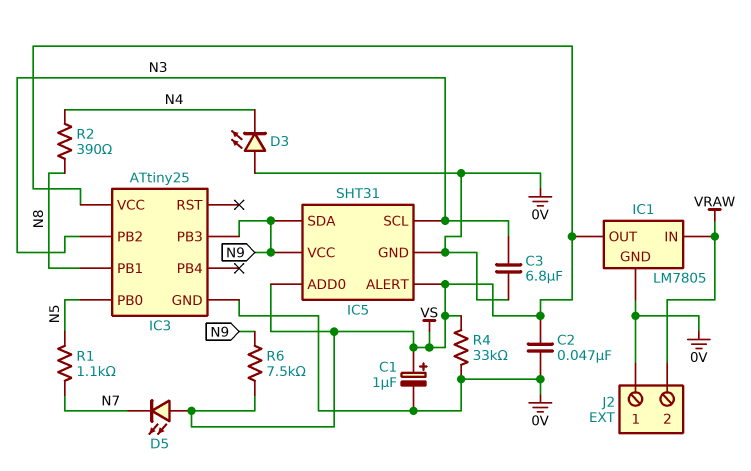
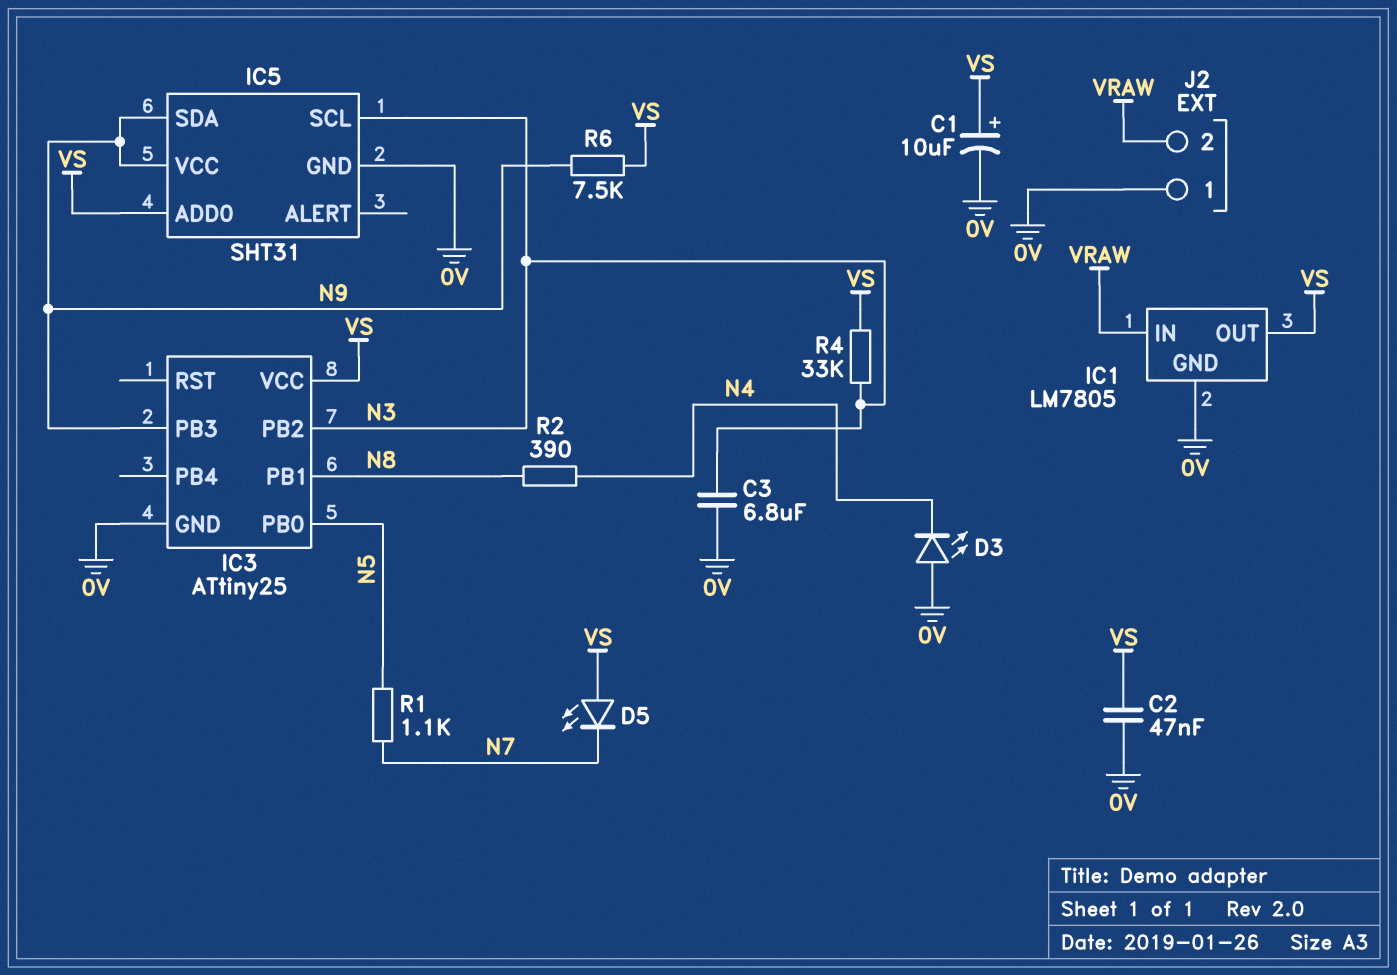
C1: 1uF (plus VS, minus 0V) -> 10uF (plus VS, minus 0V)
IC5 pin ALERT: VS -> none
R4: 33k (0V, VS) -> 33k (N3, VS)

